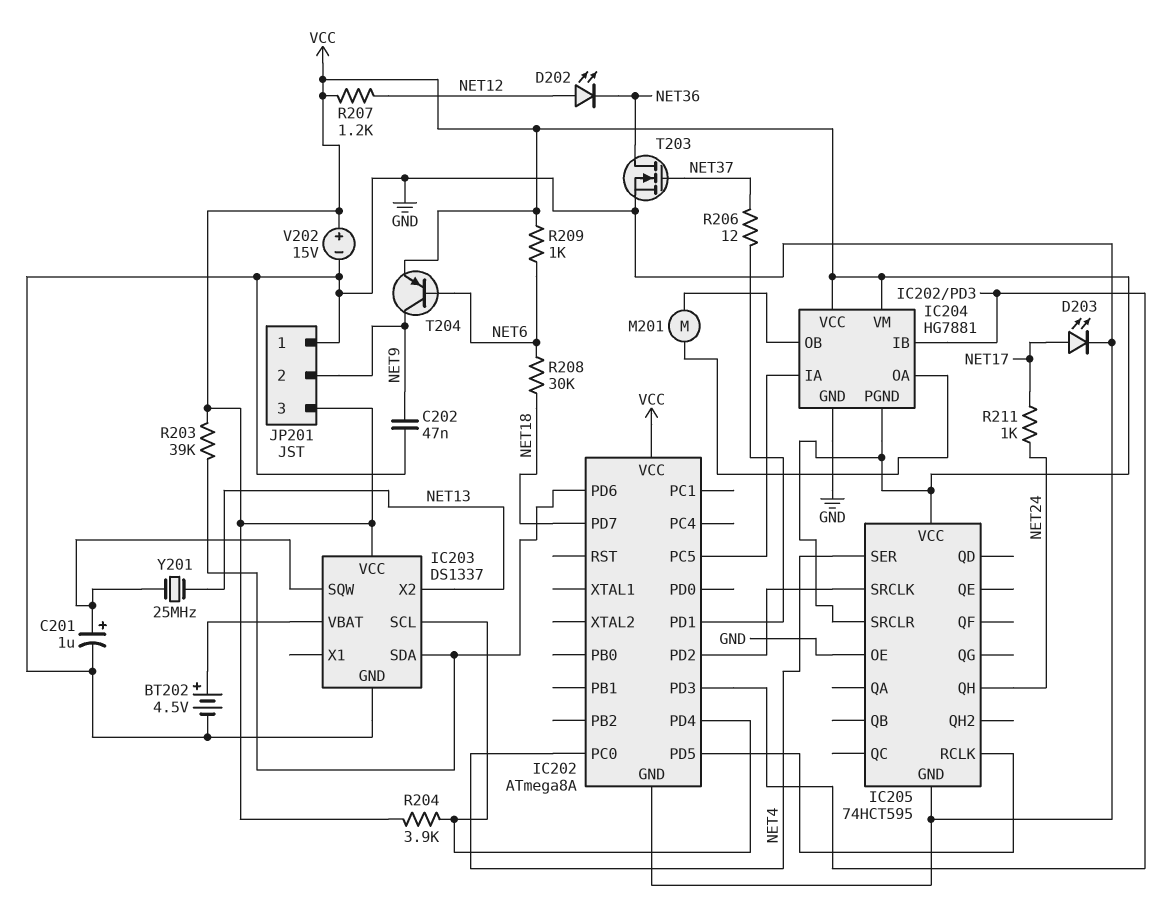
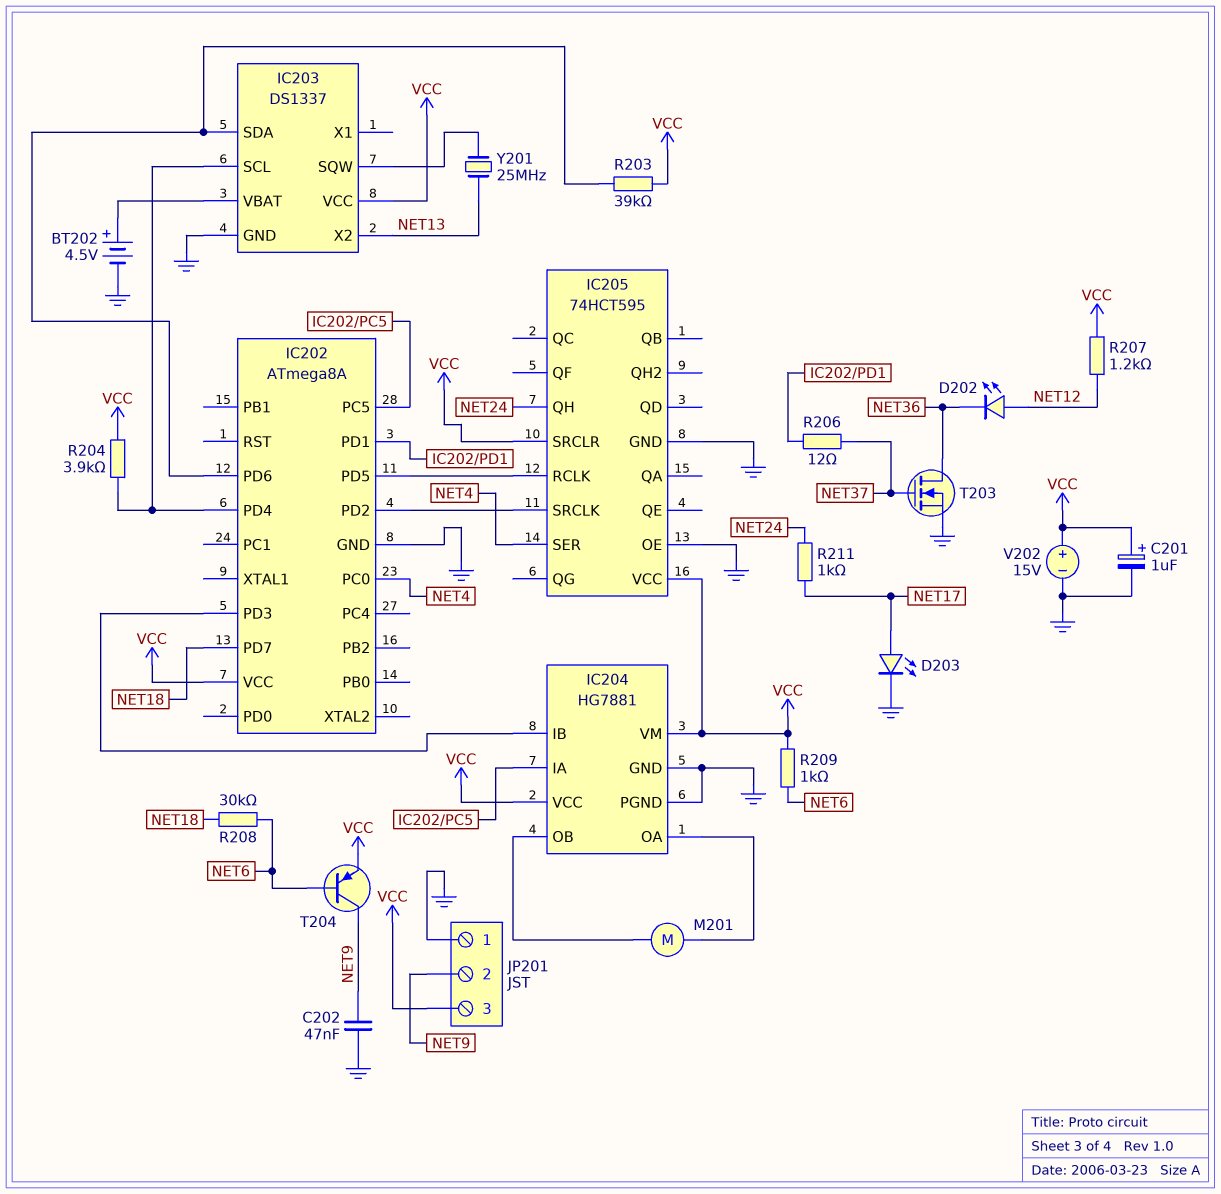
C201: 1uF (plus IC203/SQW, minus GND) -> 1uF (plus VCC, minus GND)
IC204 pin PGND: VCC -> GND

